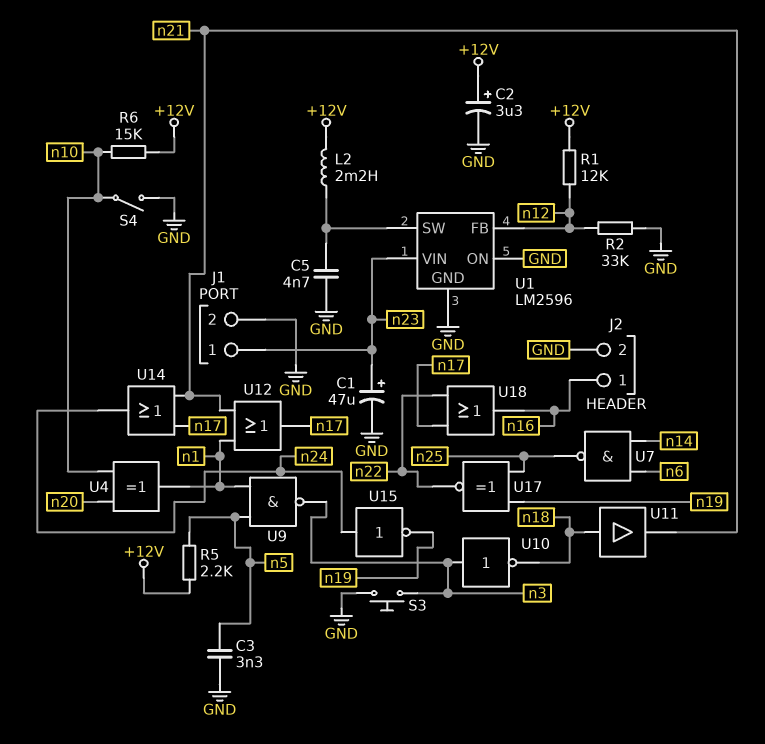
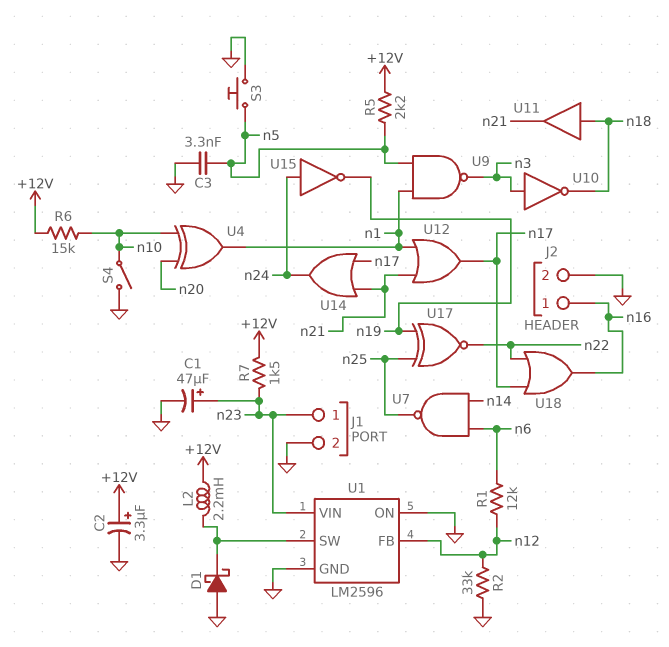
C5: 4.7nF (GND, U1/SW) -> none
D1: none -> schottky (A GND, K U1/SW)
R1: 12k (+12V, n12) -> 12k (n6, n12)
R7: none -> 1.5k (+12V, n23)
S3: button (GND, n3) -> button (GND, n5)

